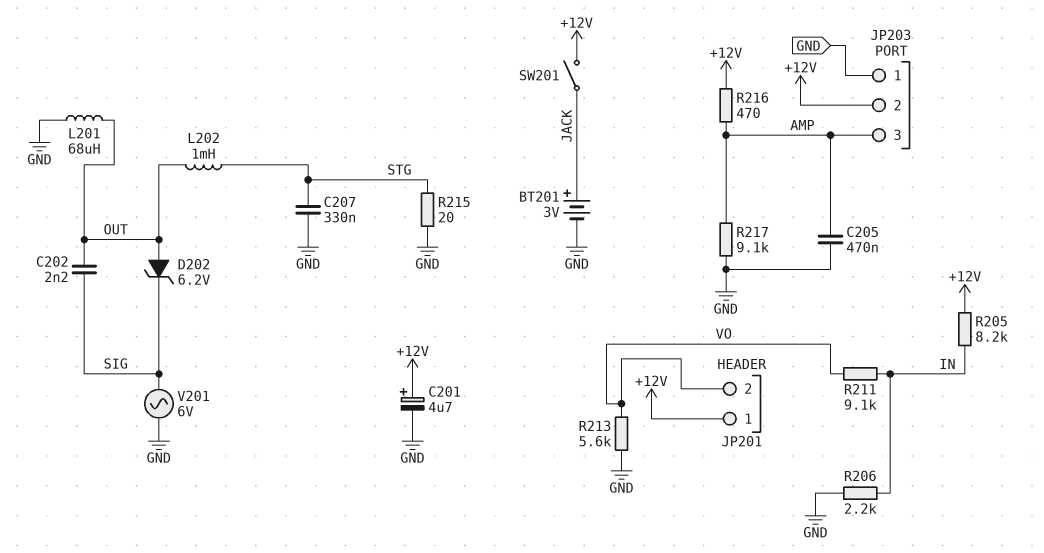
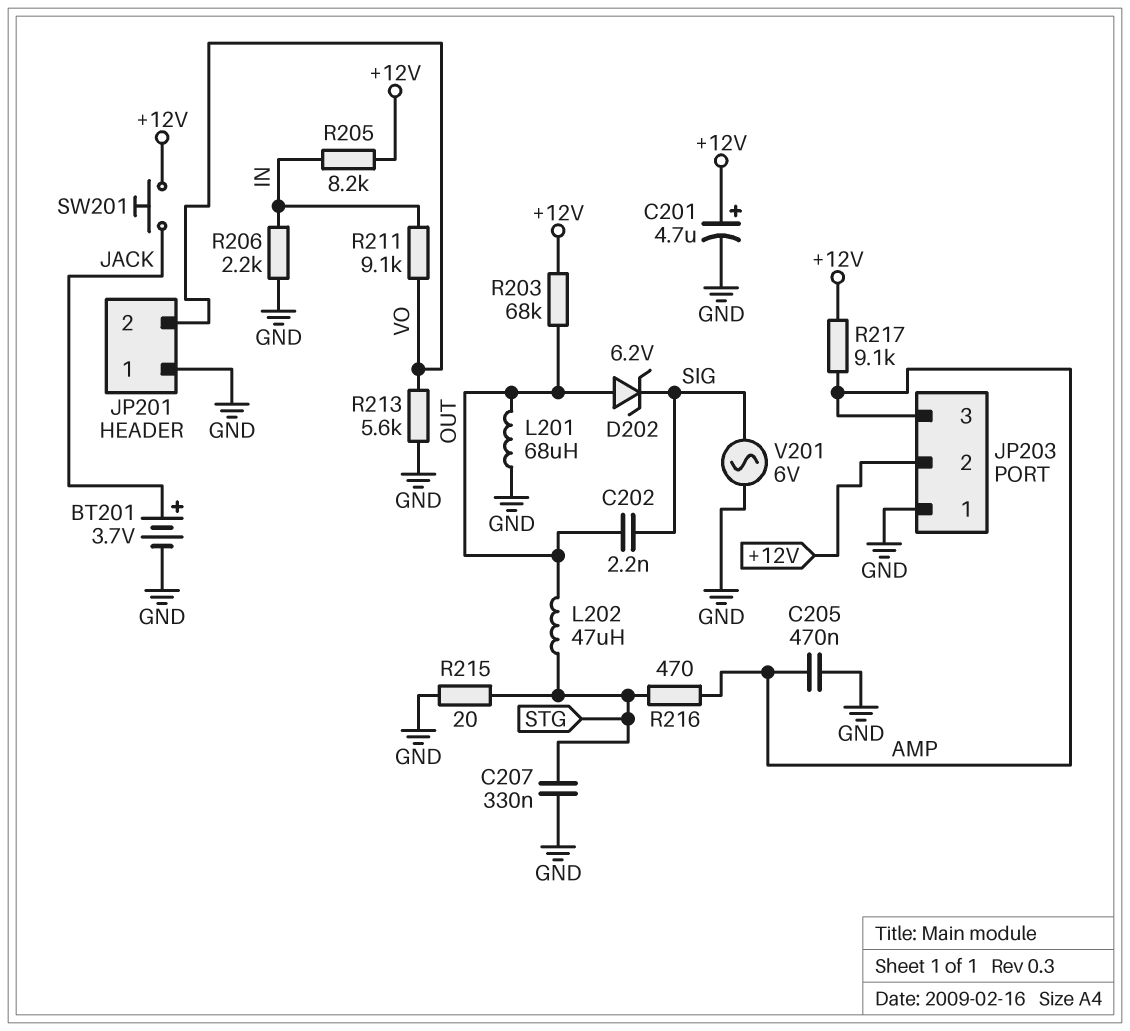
BT201: 3V (plus JACK, minus GND) -> 3.7V (plus JACK, minus GND)
JP201 pin 1: +12V -> GND
L202: 1mH (OUT, STG) -> 47uH (OUT, STG)
R203: none -> 68k (+12V, OUT)
R216: 470 (+12V, AMP) -> 470 (AMP, STG)
R217: 9.1k (AMP, GND) -> 9.1k (+12V, AMP)
SW201: switch (+12V, JACK) -> button (+12V, JACK)

